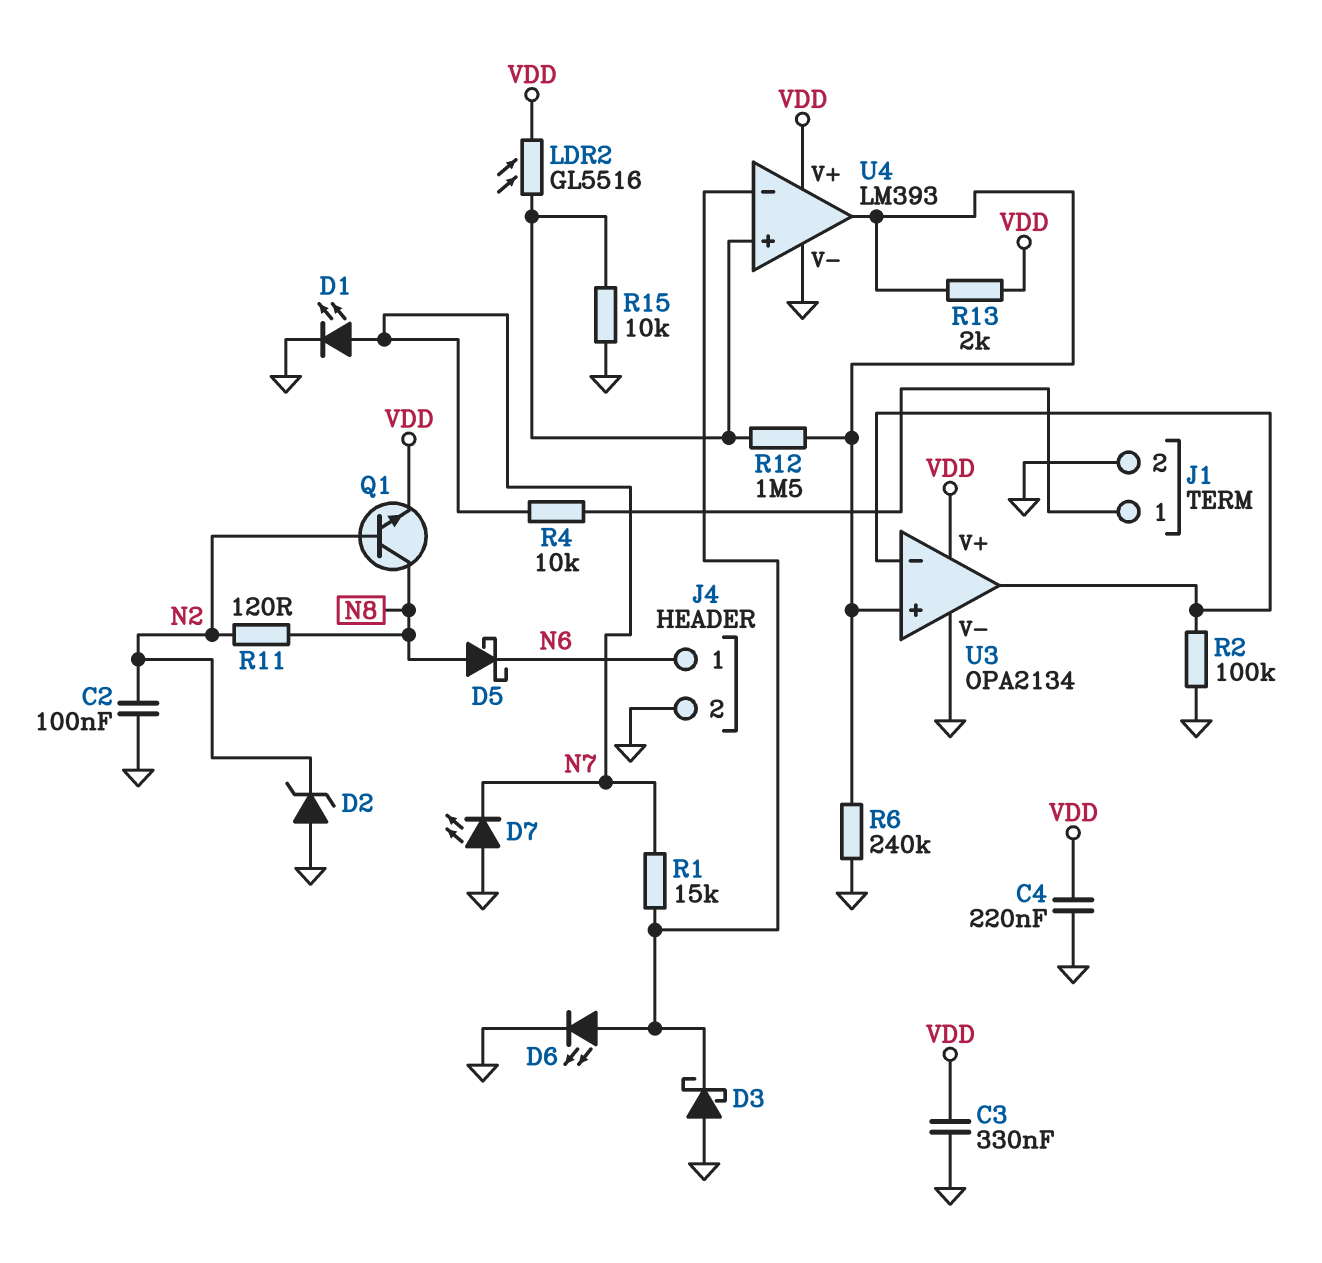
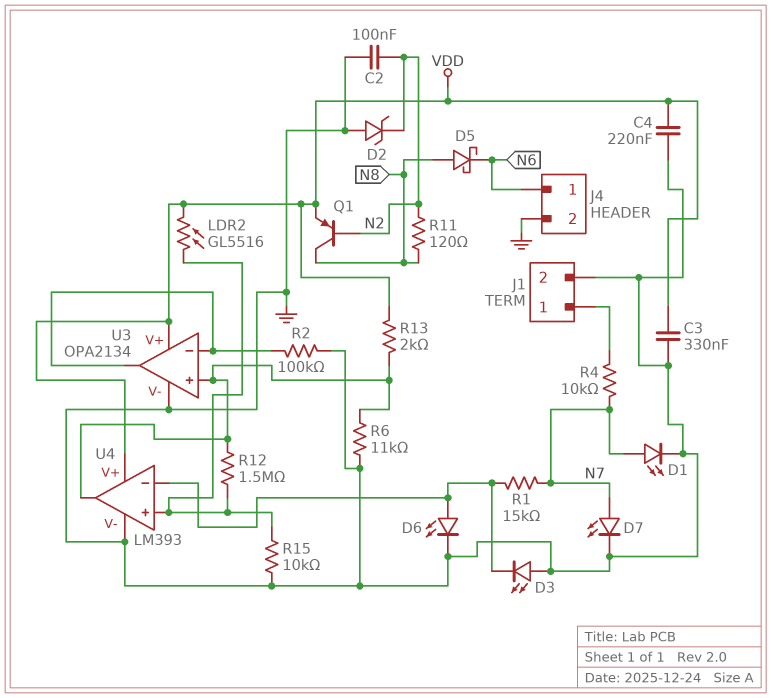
D3: schottky (A GND, K U4/in-) -> LED (A GND, K U4/in-)
D7: LED (A GND, K N7) -> LED (A N7, K GND)
Q1: NPN (B N2, C N8, E VDD) -> PNP (B N2, C N8, E VDD)
R6: 240k (GND, U3/in+) -> 11k (GND, U3/in+)

